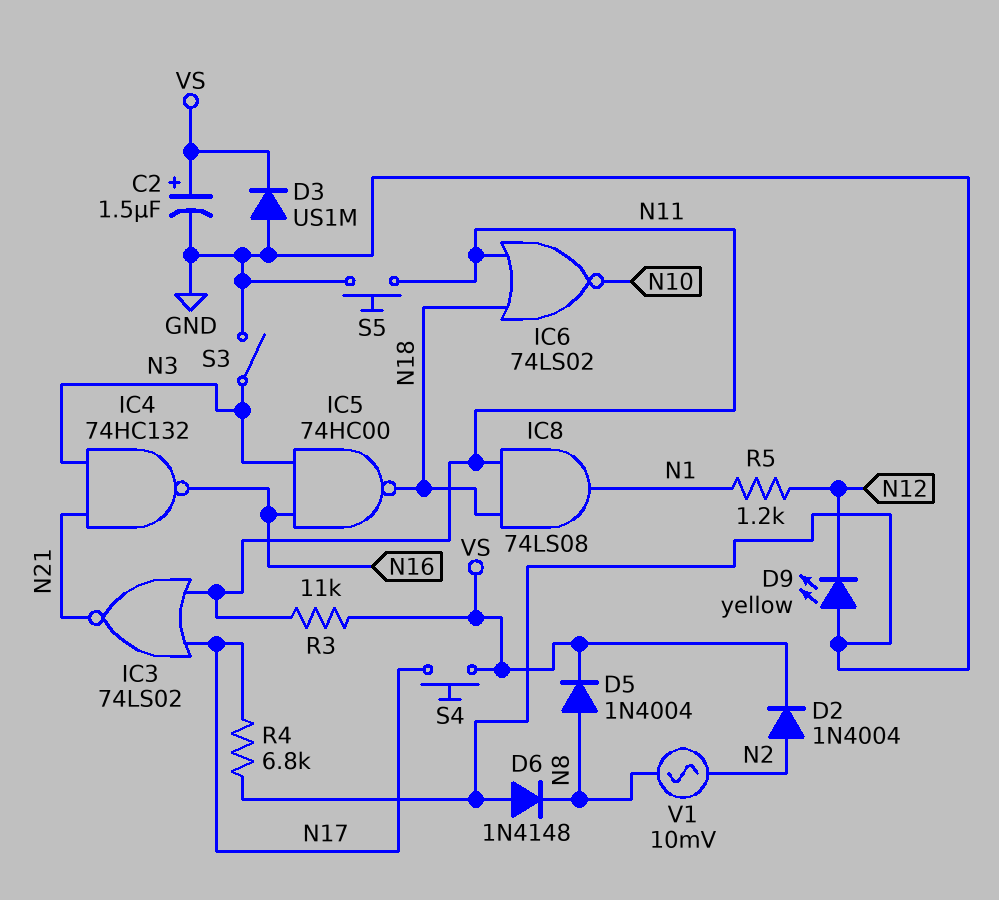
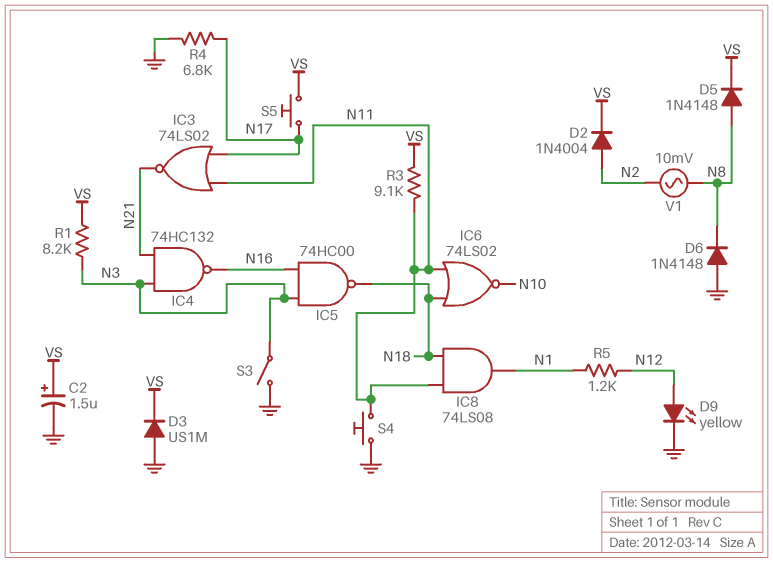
D5: diode 1N4004 (A N8, K VS) -> diode 1N4148 (A N8, K VS)
D9: LED yellow (A GND, K N12) -> LED yellow (A N12, K GND)
R1: none -> 8.2k (N3, VS)
R3: 11k (N11, VS) -> 9.1k (N11, VS)
S4: button (N17, VS) -> button (GND, N11)
S5: button (GND, N11) -> button (N17, VS)

